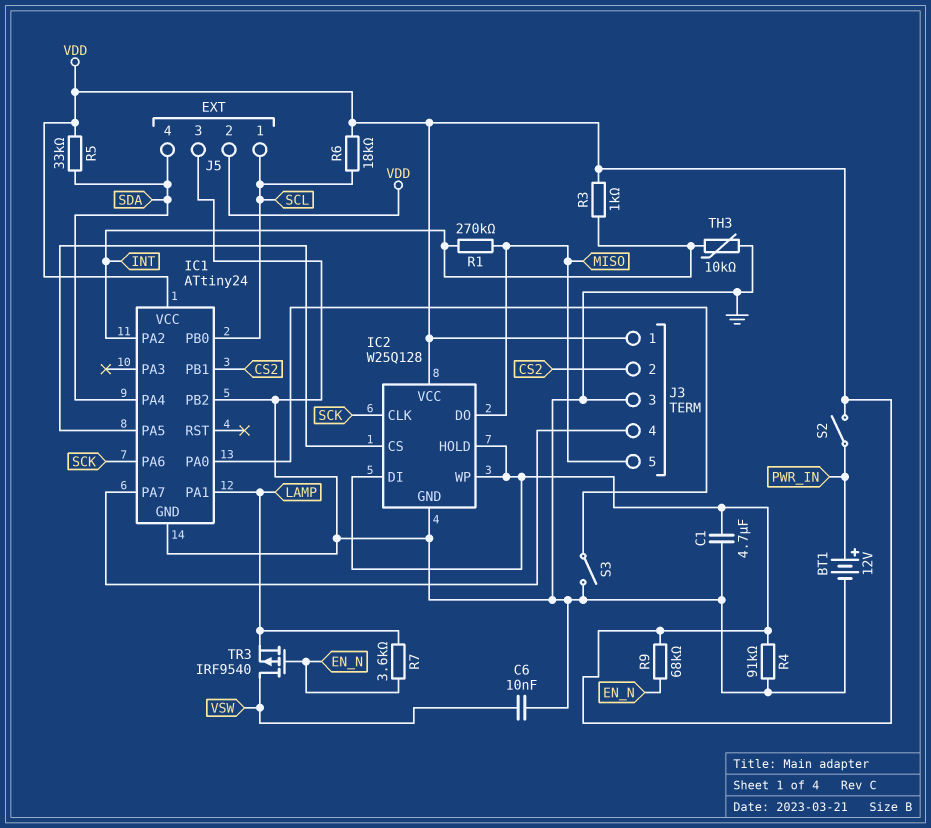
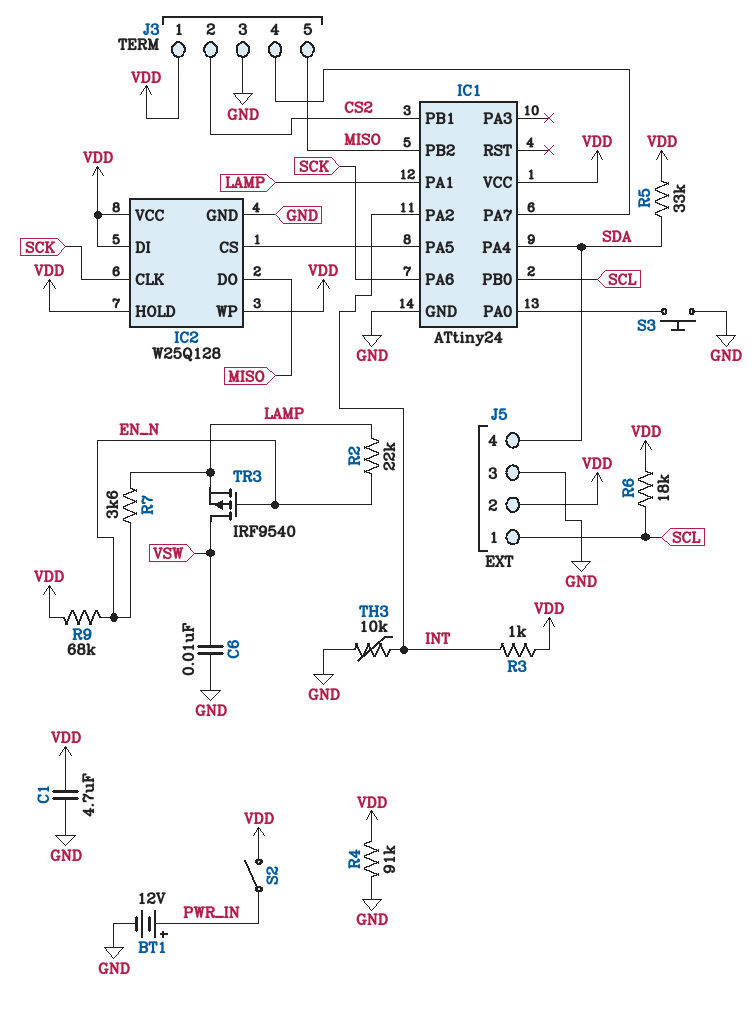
IC1 pin PB2: GND -> MISO
R1: 270k (INT, MISO) -> none
R2: none -> 22k (EN_N, LAMP)
S3: switch (GND, IC1/PA0) -> button (GND, IC1/PA0)

